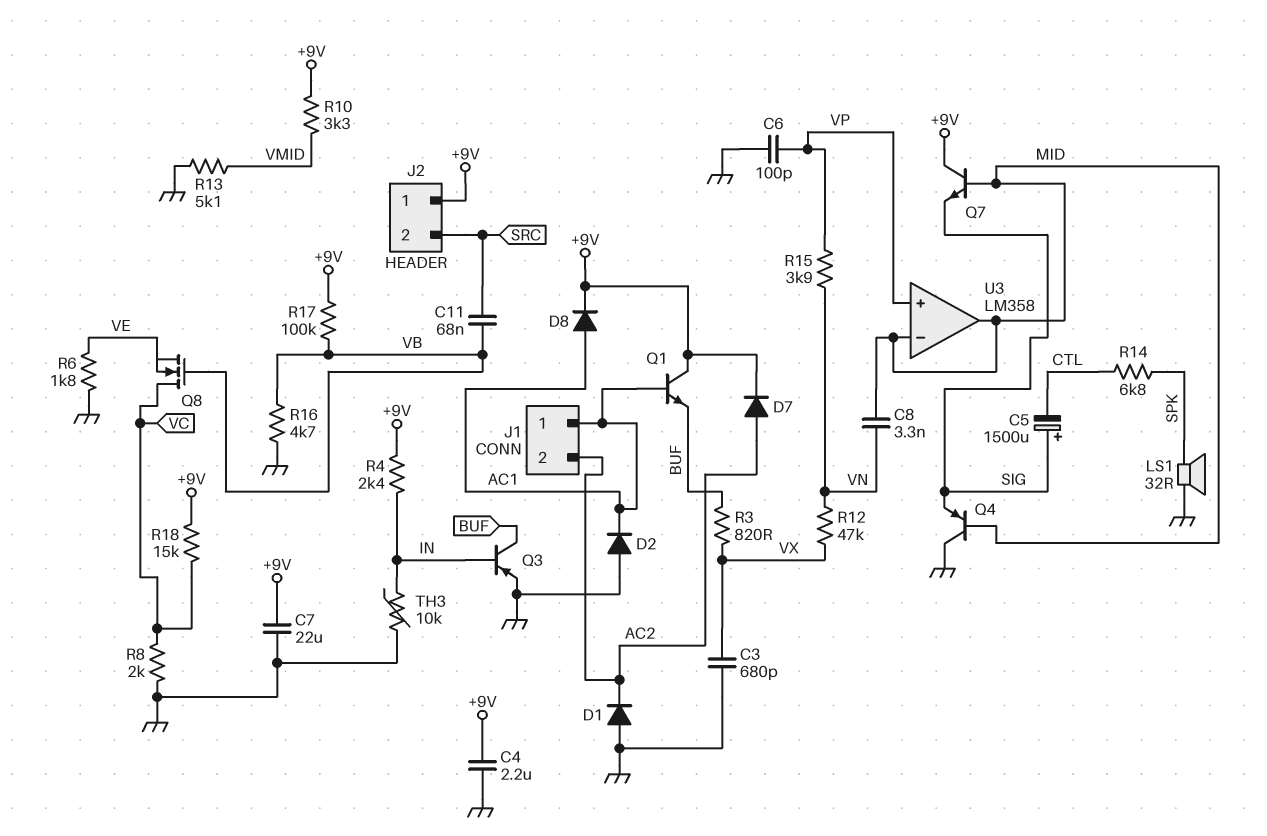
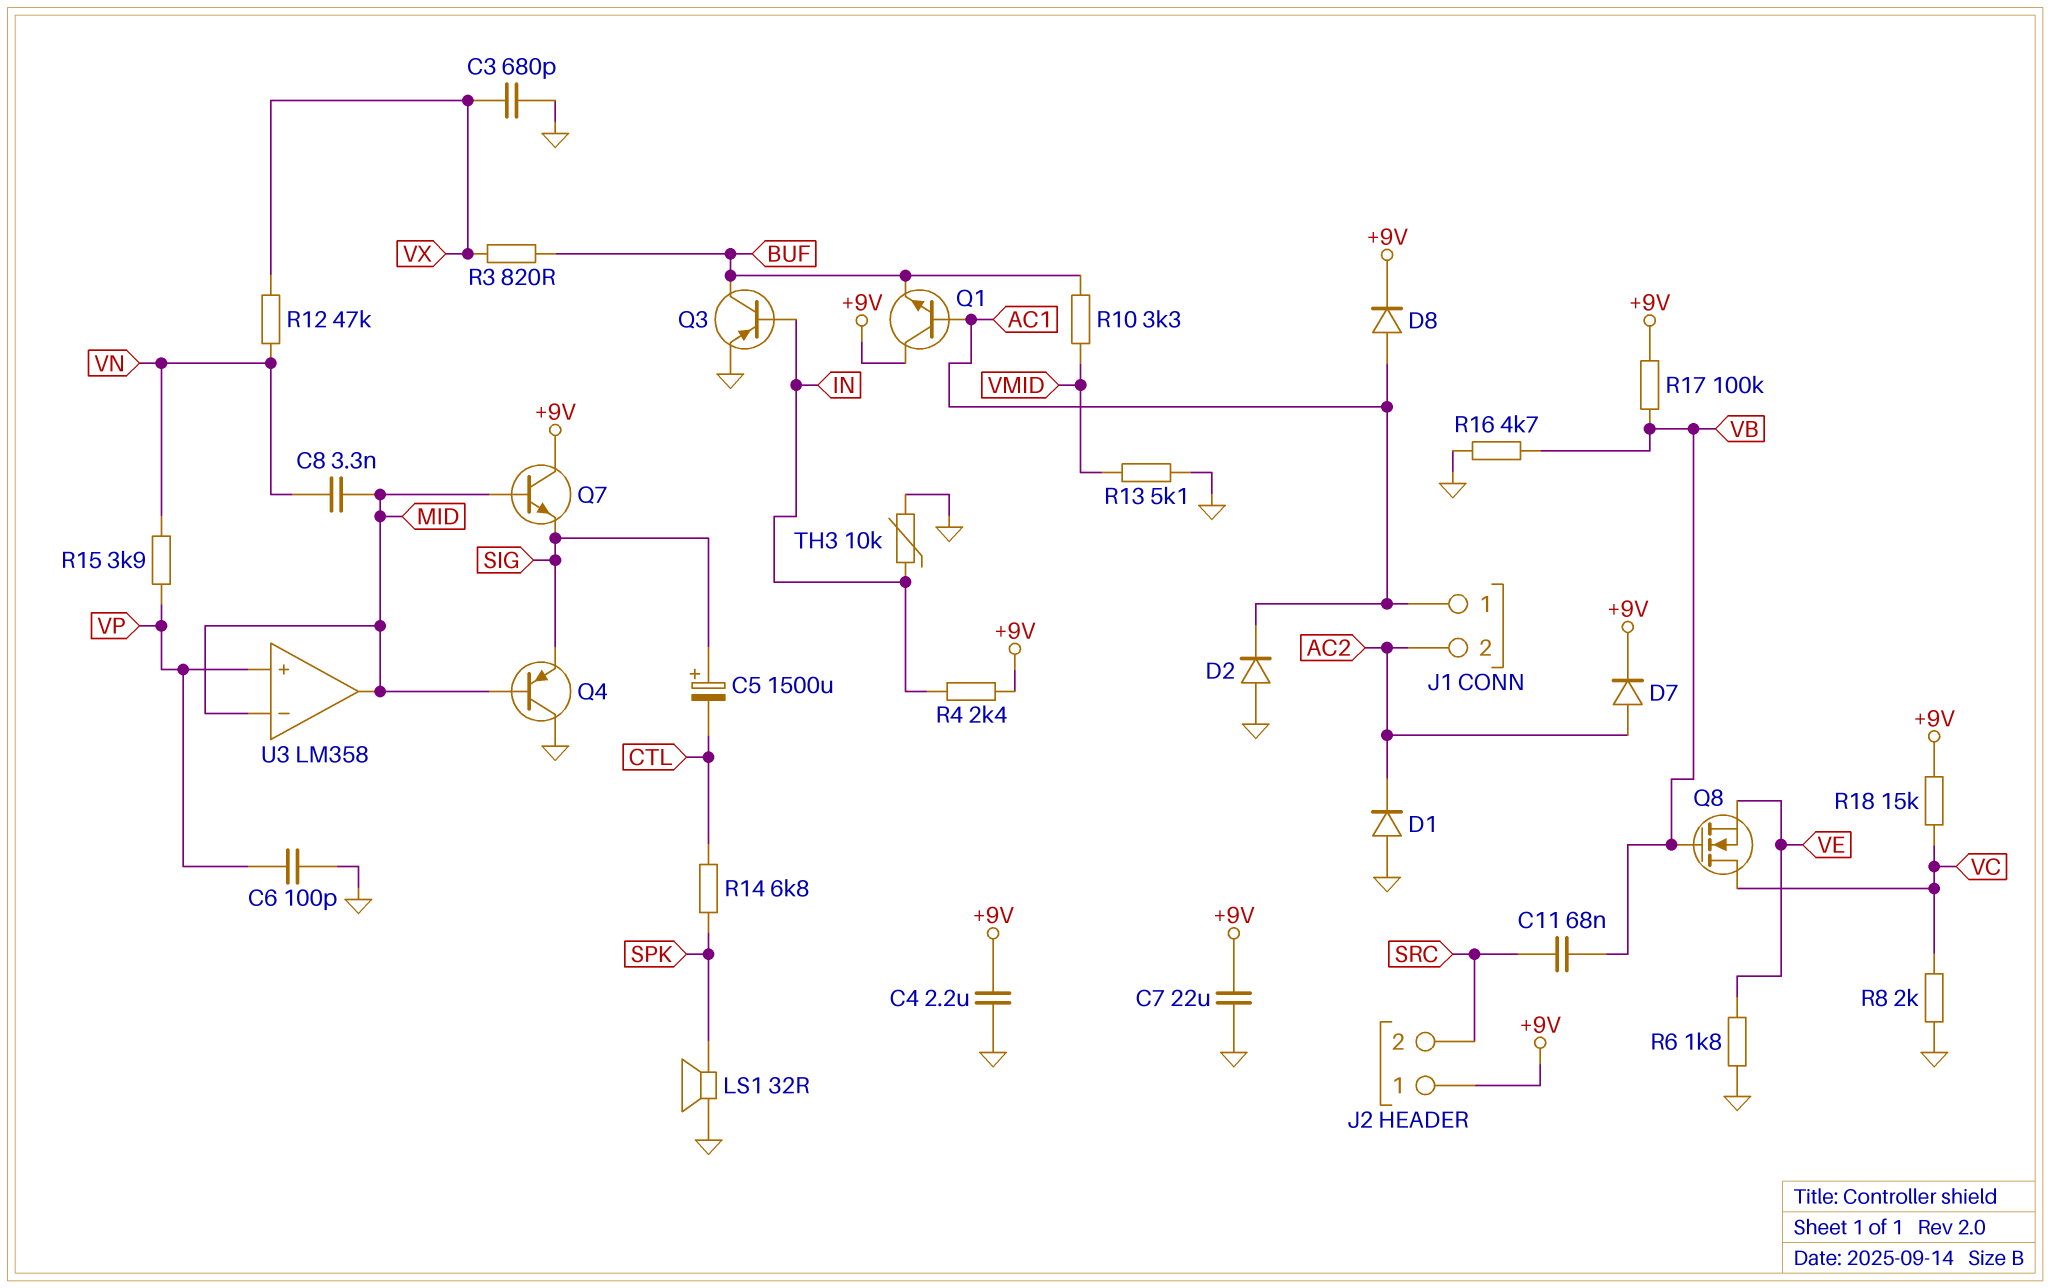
R10: 3.3k (+9V, VMID) -> 3.3k (BUF, VMID)

